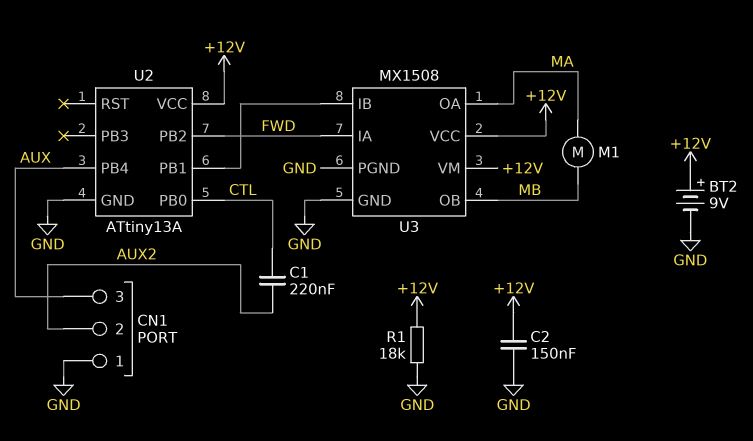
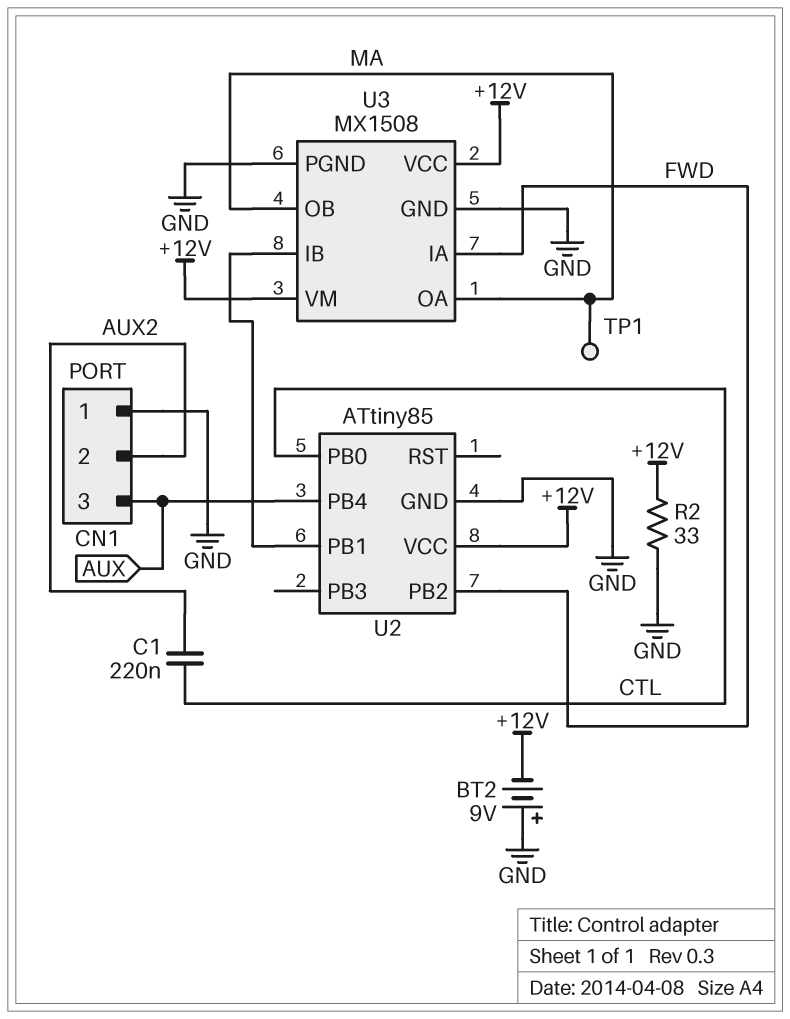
BT2: 9V (plus +12V, minus GND) -> 9V (plus GND, minus +12V)
C2: 150nF (+12V, GND) -> none
M1: motor (MA, MB) -> none
R1: 18k (+12V, GND) -> none
R2: none -> 33 (+12V, GND)
TP1: none -> test point (MA)
U2: ATtiny13A -> ATtiny85
U3 pin OB: MB -> MA

